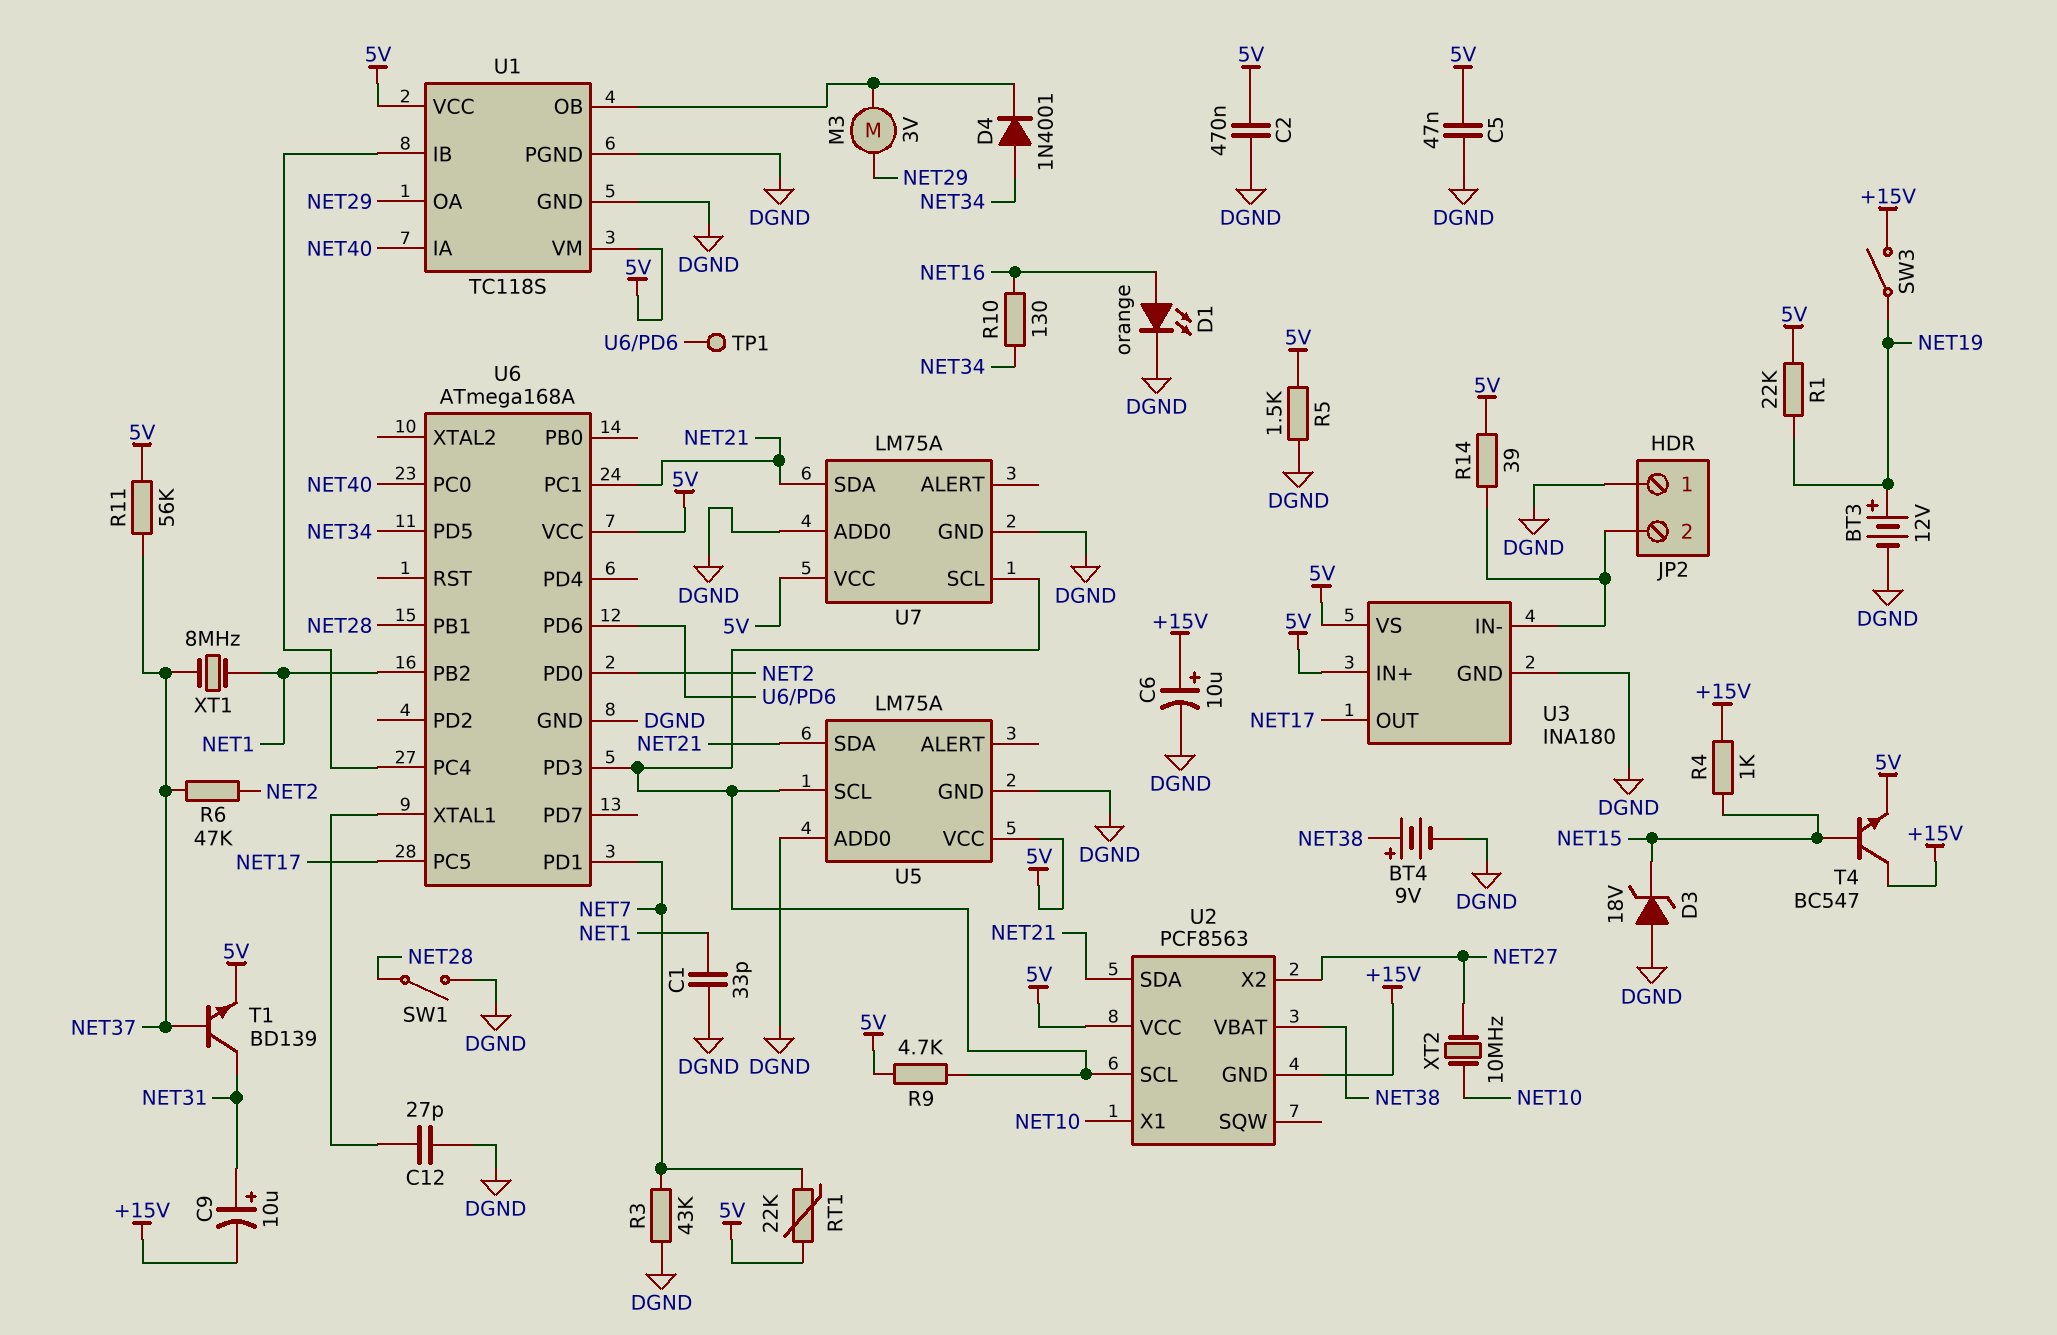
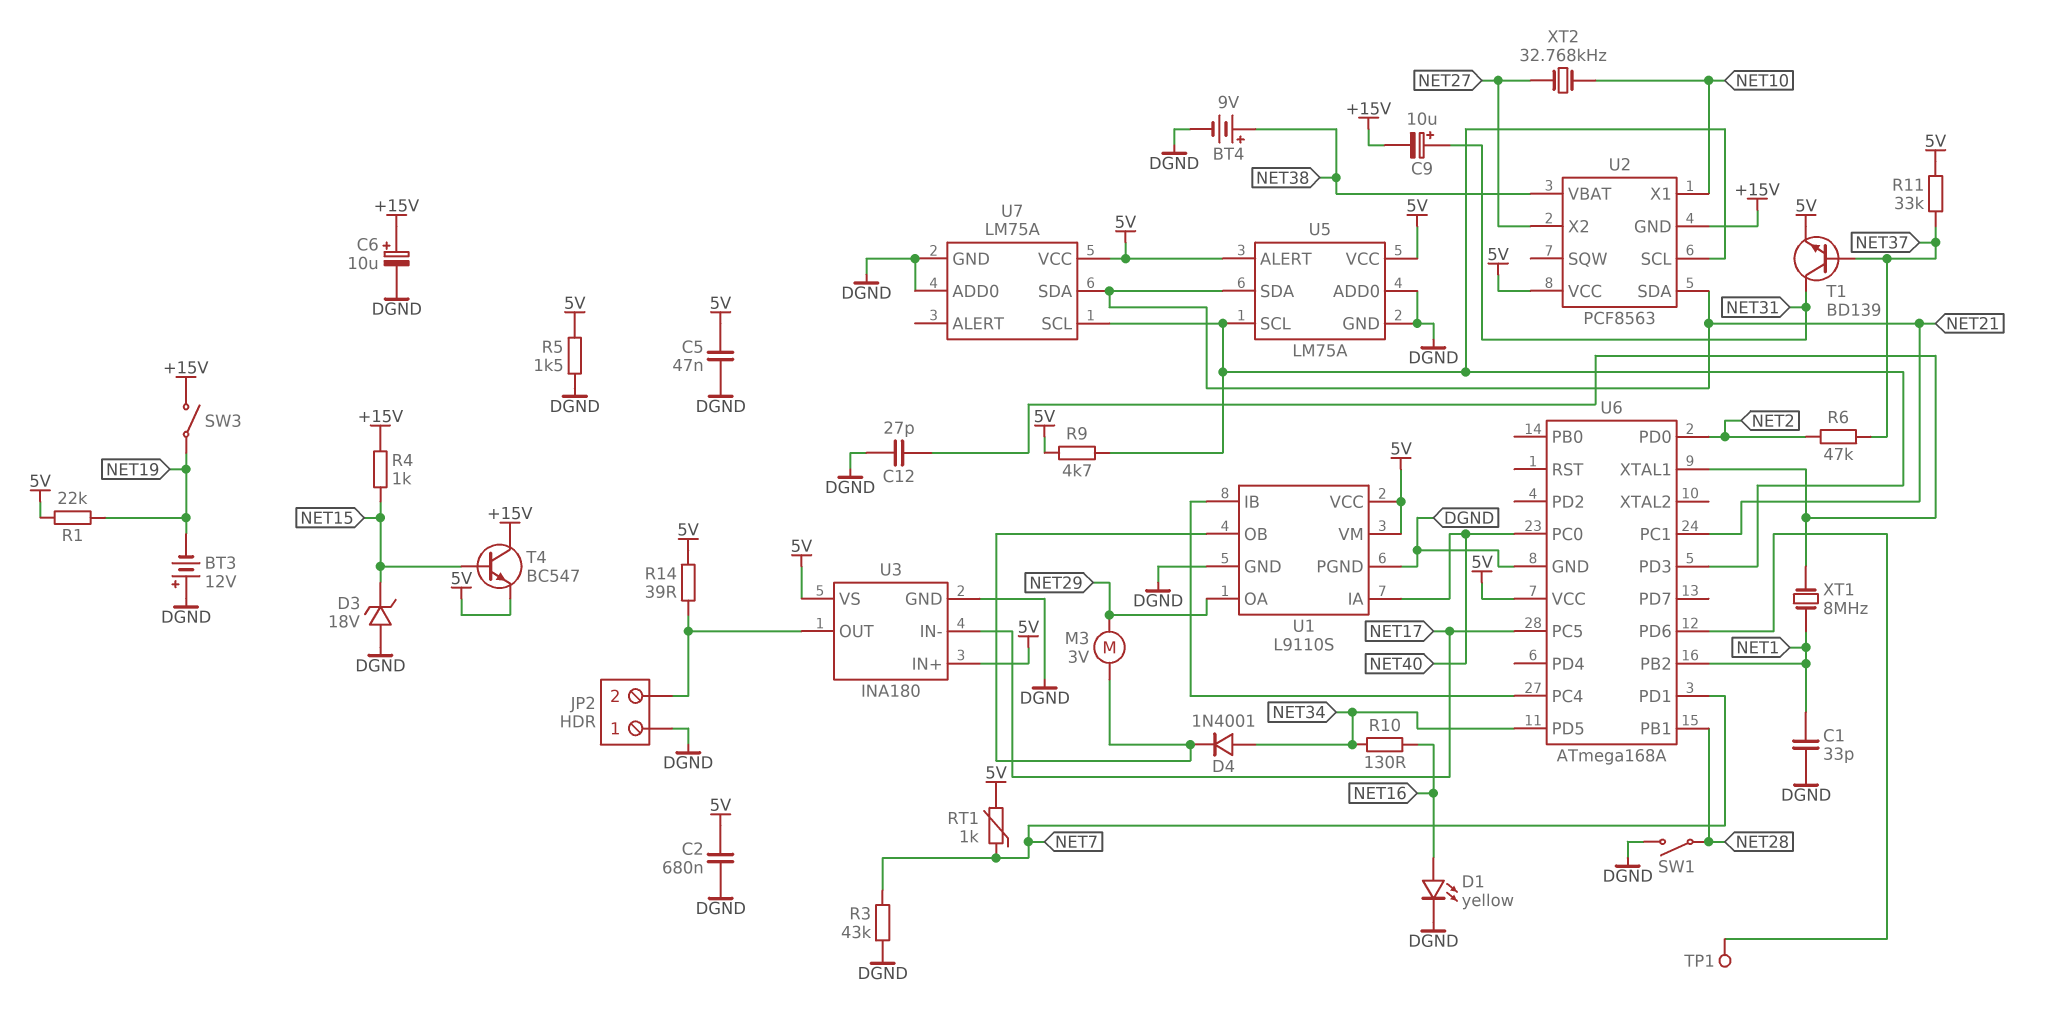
BT3: 12V (plus NET19, minus DGND) -> 12V (plus DGND, minus NET19)
C2: 470nF (5V, DGND) -> 680nF (5V, DGND)
D1: LED orange (A NET16, K DGND) -> LED yellow (A NET16, K DGND)
R11: 56k (5V, NET37) -> 33k (5V, NET37)
RT1: 22k (5V, NET7) -> 1k (5V, NET7)
U1: TC118S -> L9110S
U3 pin IN-: JP2/2 -> NET17
U3 pin OUT: NET17 -> JP2/2
U5 pin ALERT: none -> 5V
XT1: 8MHz (NET1, NET37) -> 8MHz (NET1, U6/XTAL1)
XT2: 10MHz (NET10, NET27) -> 32.768kHz (NET10, NET27)

